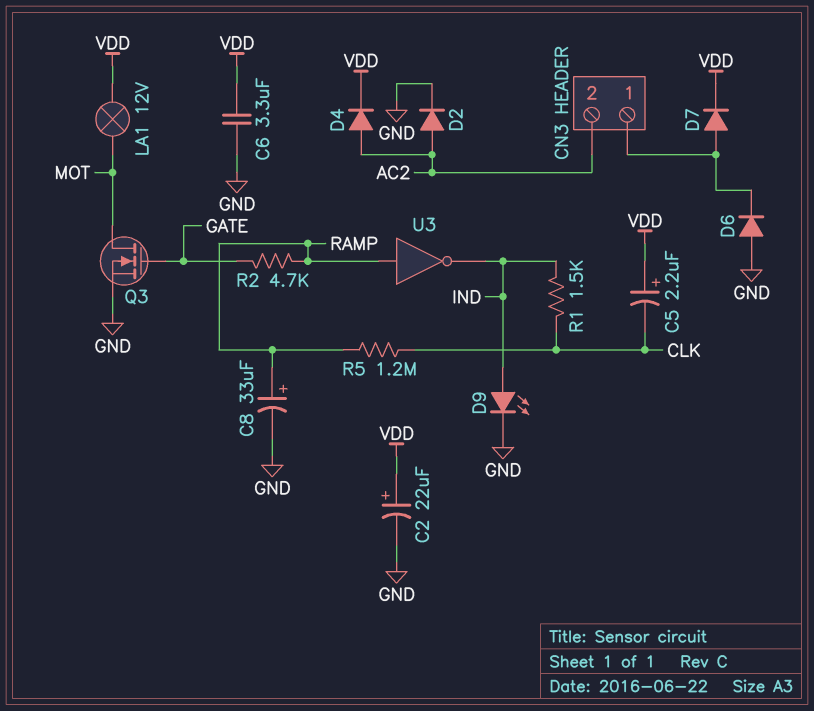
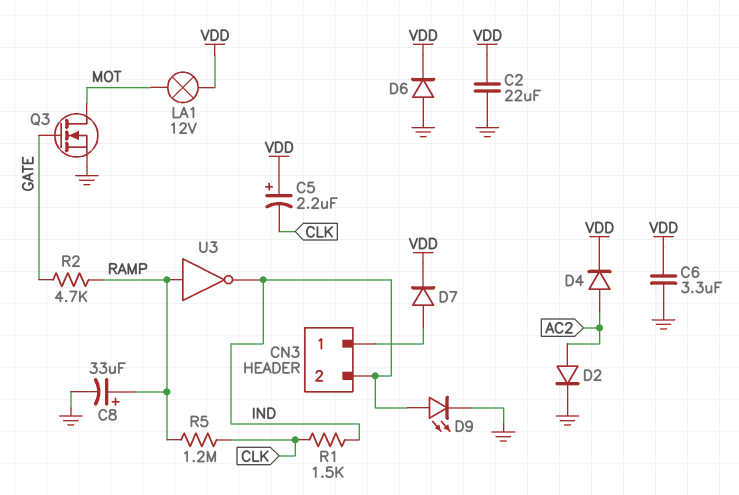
C2: 22uF (plus VDD, minus GND) -> 22uF (GND, VDD)
CN3 pin 2: AC2 -> IND
D6: diode (A GND, K CN3/1) -> diode (A GND, K VDD)

